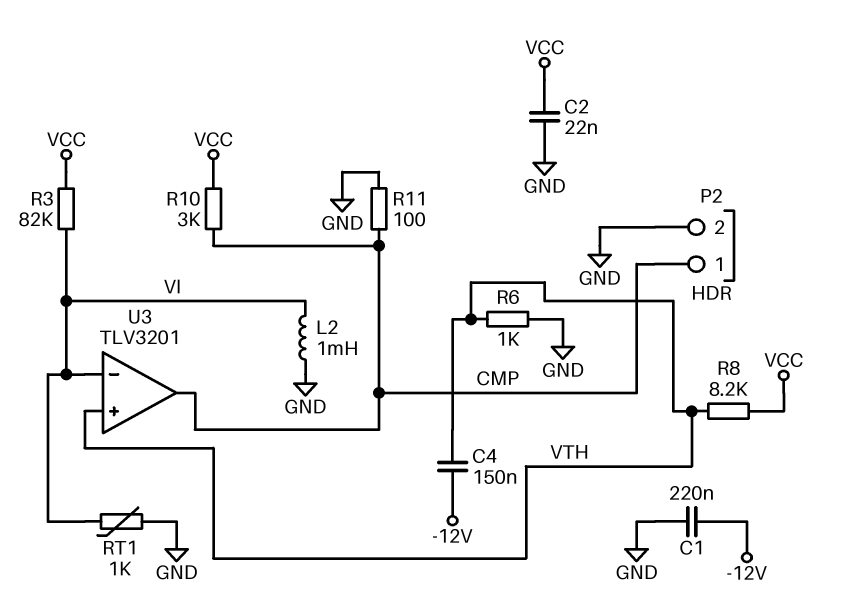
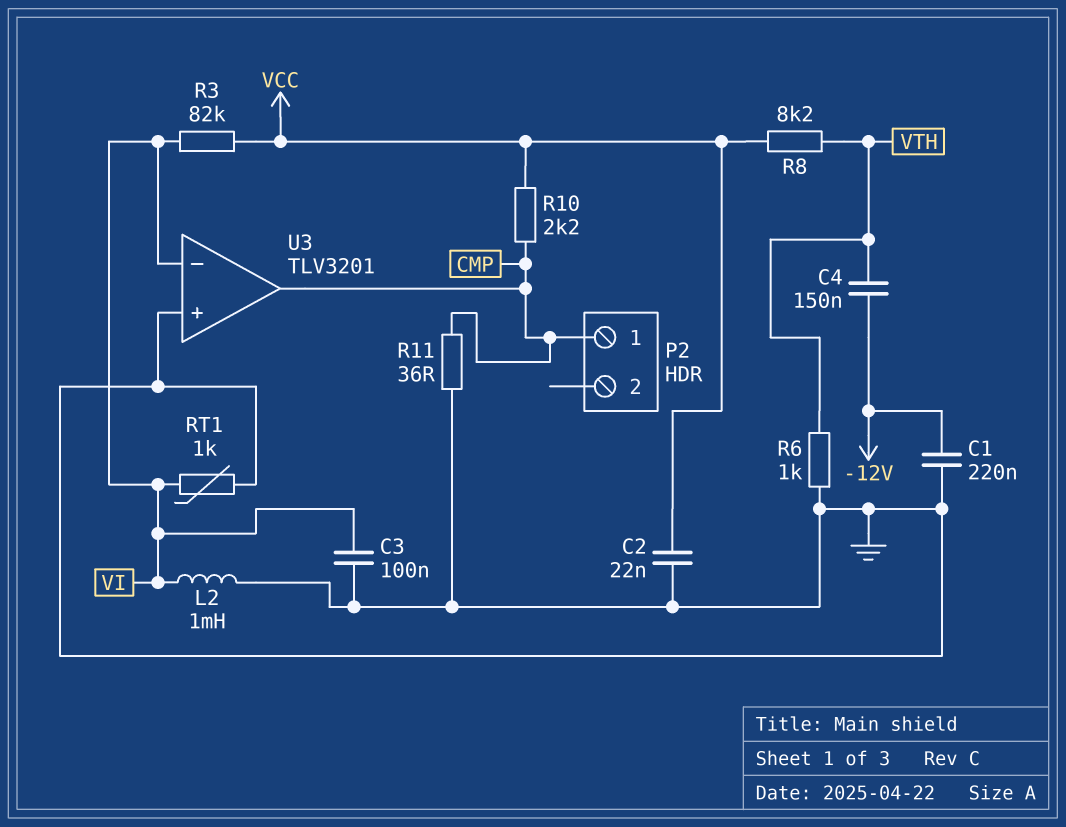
C3: none -> 100nF (GND, VI)
P2 pin 2: GND -> none
R10: 3k (CMP, VCC) -> 2.2k (CMP, VCC)
R11: 100 (CMP, GND) -> 36 (CMP, GND)
U3 pin in+: VTH -> GND

